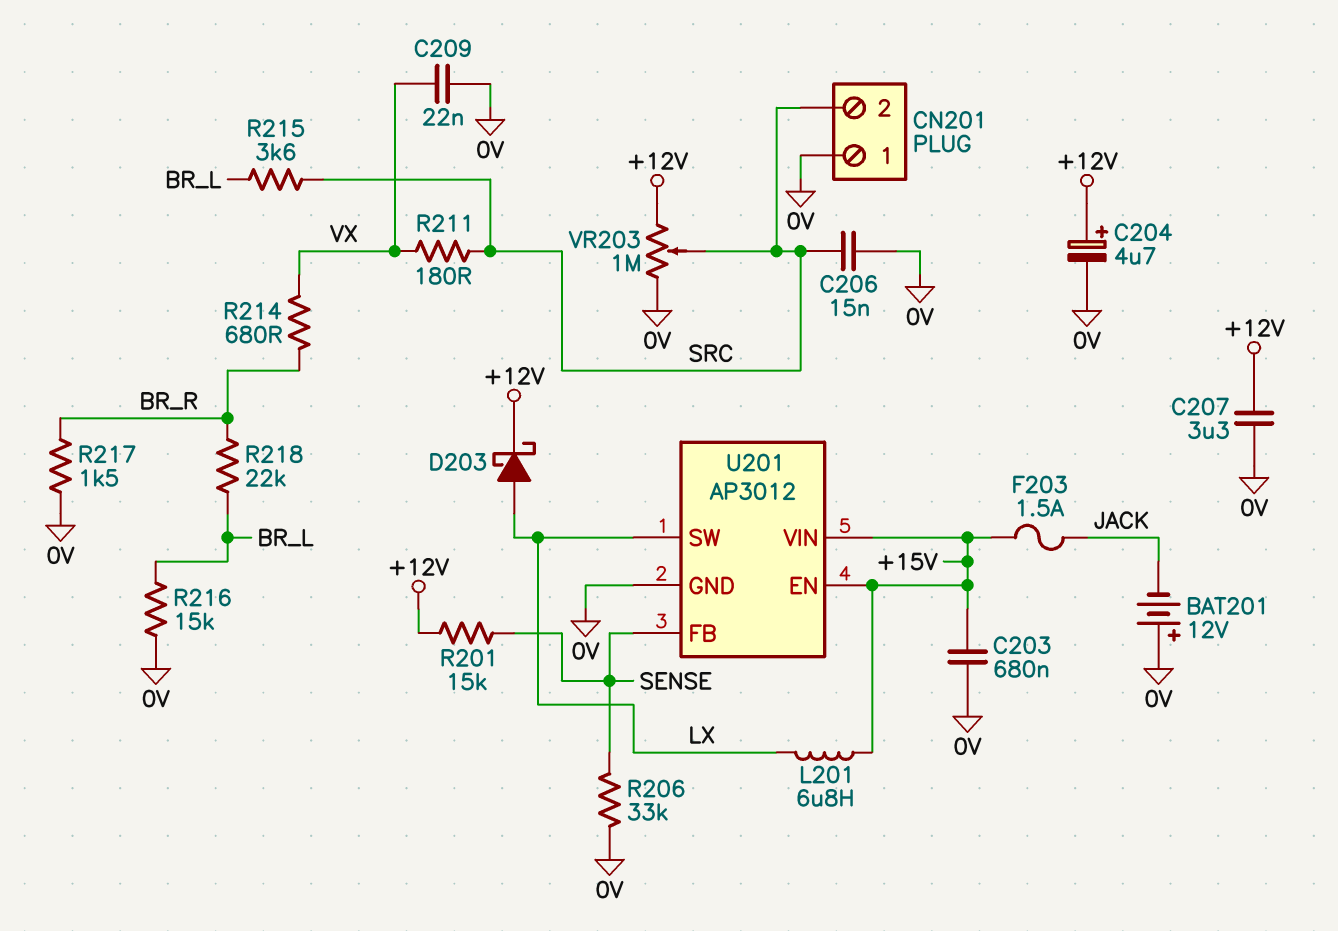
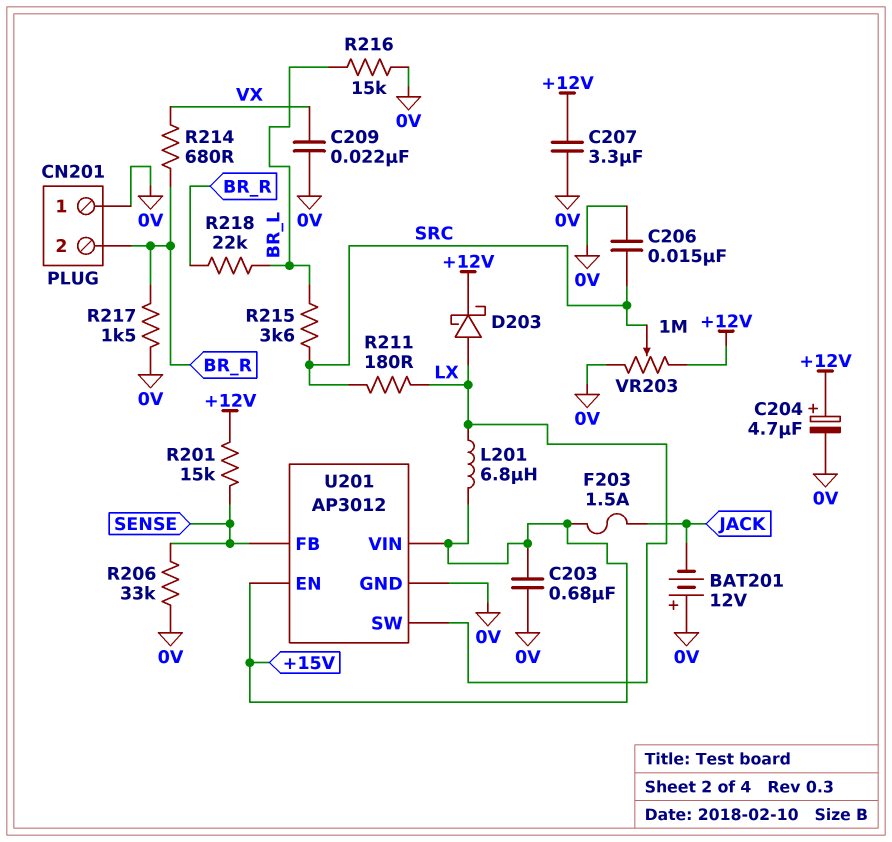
CN201 pin 2: SRC -> BR_R
R211: 180 (SRC, VX) -> 180 (LX, SRC)

